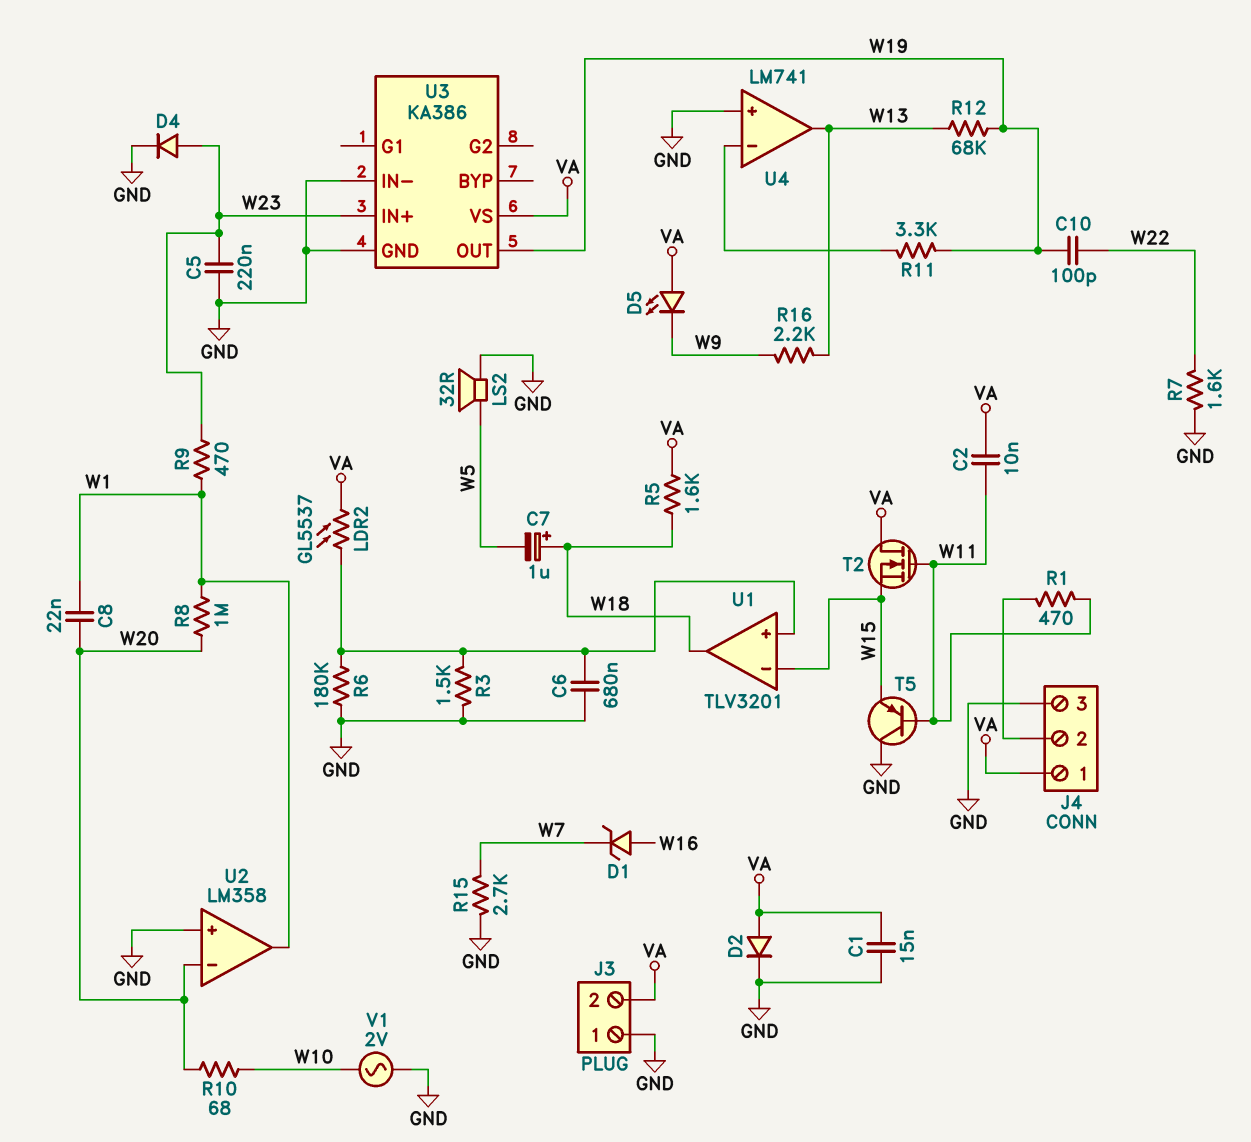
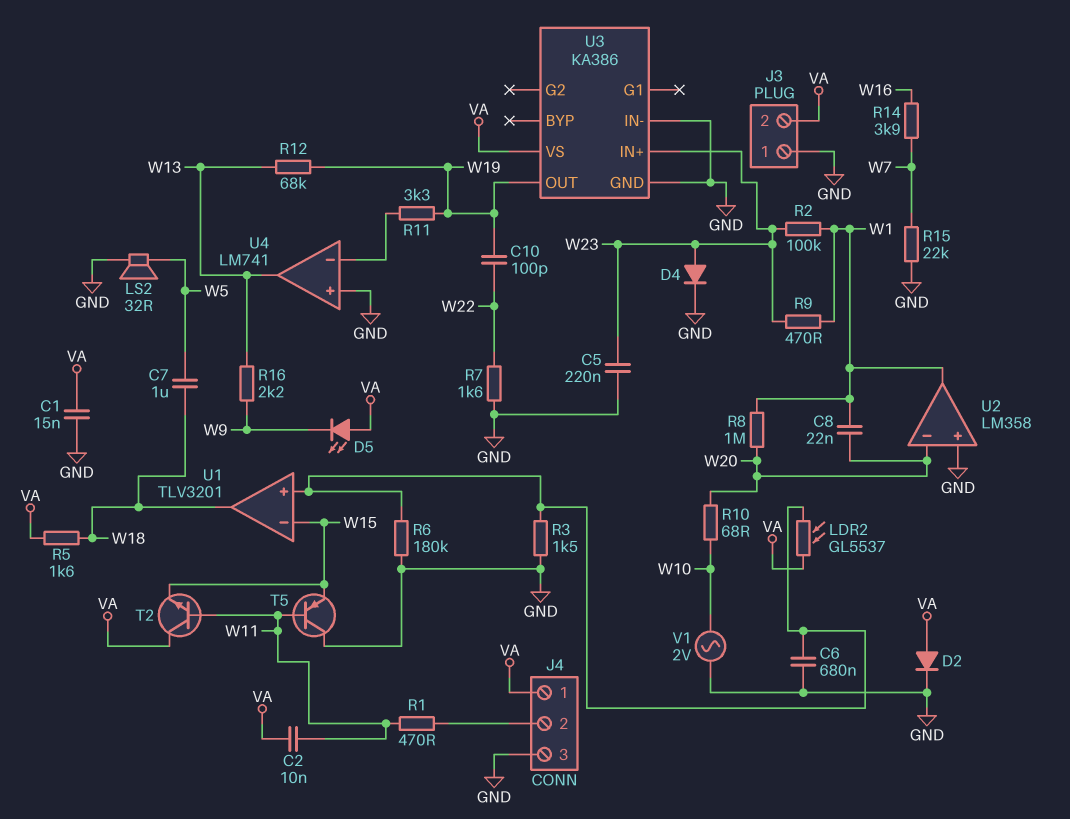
C7: 1uF (plus W18, minus W5) -> 1uF (W5, W18)
D1: zener (A W16, K W7) -> none
R2: none -> 100k (W1, W23)
R14: none -> 3.9k (W7, W16)
R15: 2.7k (GND, W7) -> 22k (GND, W7)
T2: NMOS (G W11, D VA, S W15) -> NPN (B W11, C VA, E W15)

